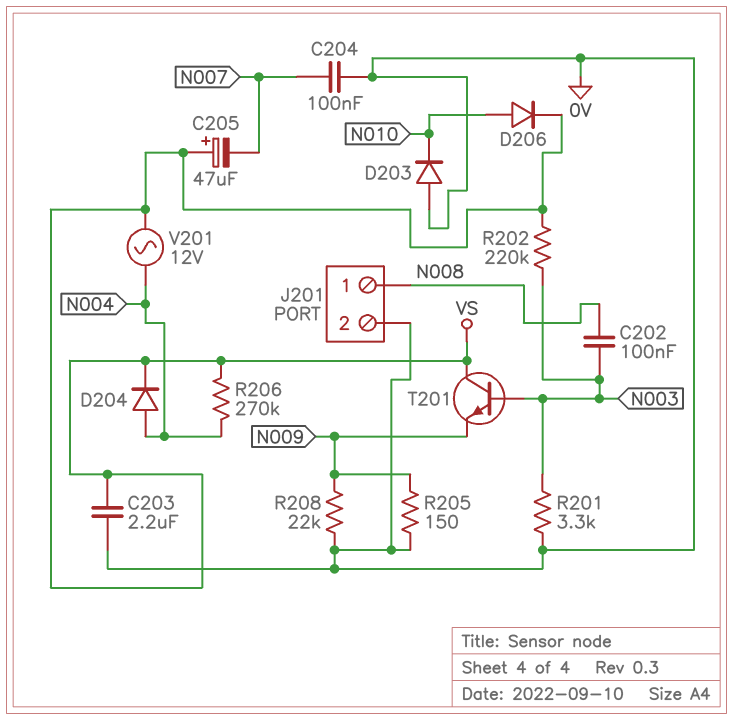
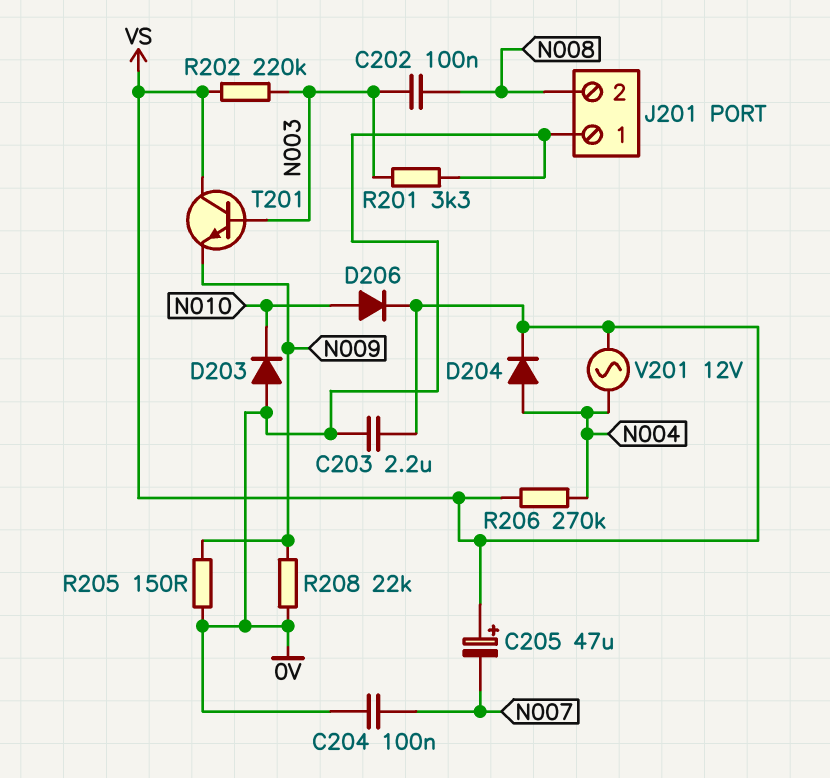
J201 pin 1: N008 -> 0V
J201 pin 2: 0V -> N008

